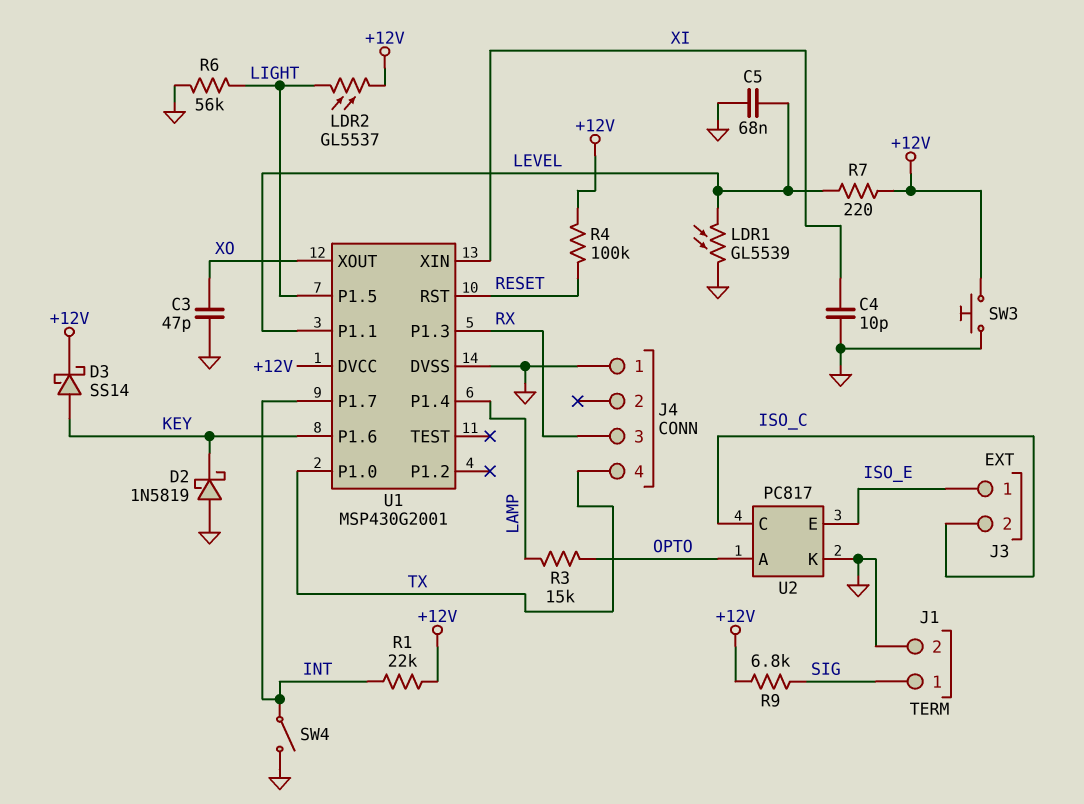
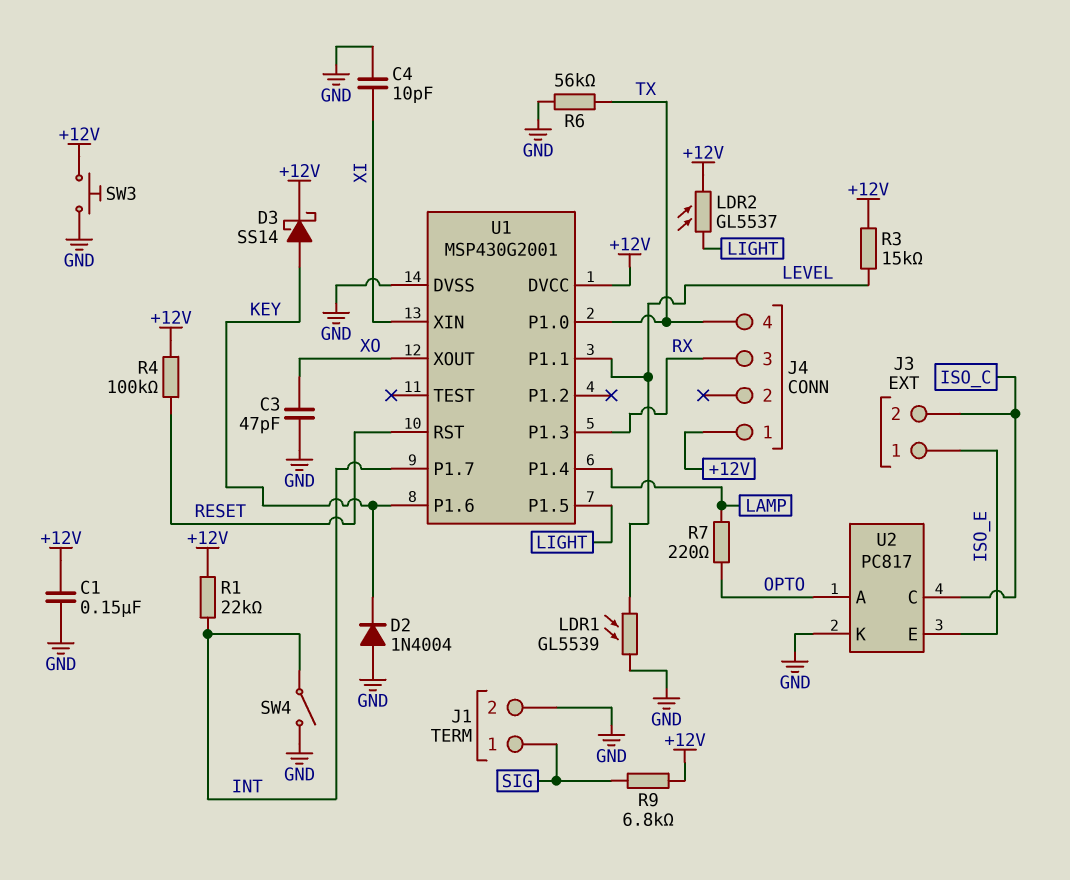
C1: none -> 150nF (+12V, GND)
C5: 68nF (GND, LEVEL) -> none
D2: schottky 1N5819 (A GND, K KEY) -> diode 1N4004 (A GND, K KEY)
J4 pin 1: GND -> +12V
R3: 15k (LAMP, OPTO) -> 15k (+12V, LEVEL)
R6: 56k (GND, LIGHT) -> 56k (GND, TX)
R7: 220 (+12V, LEVEL) -> 220 (LAMP, OPTO)

